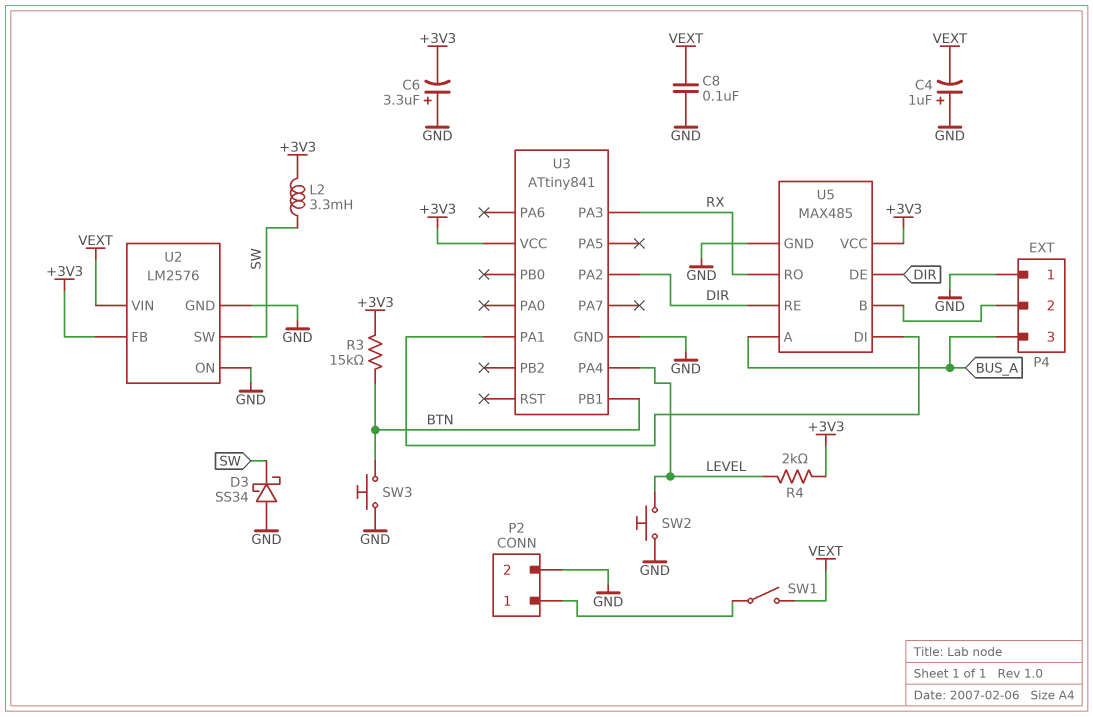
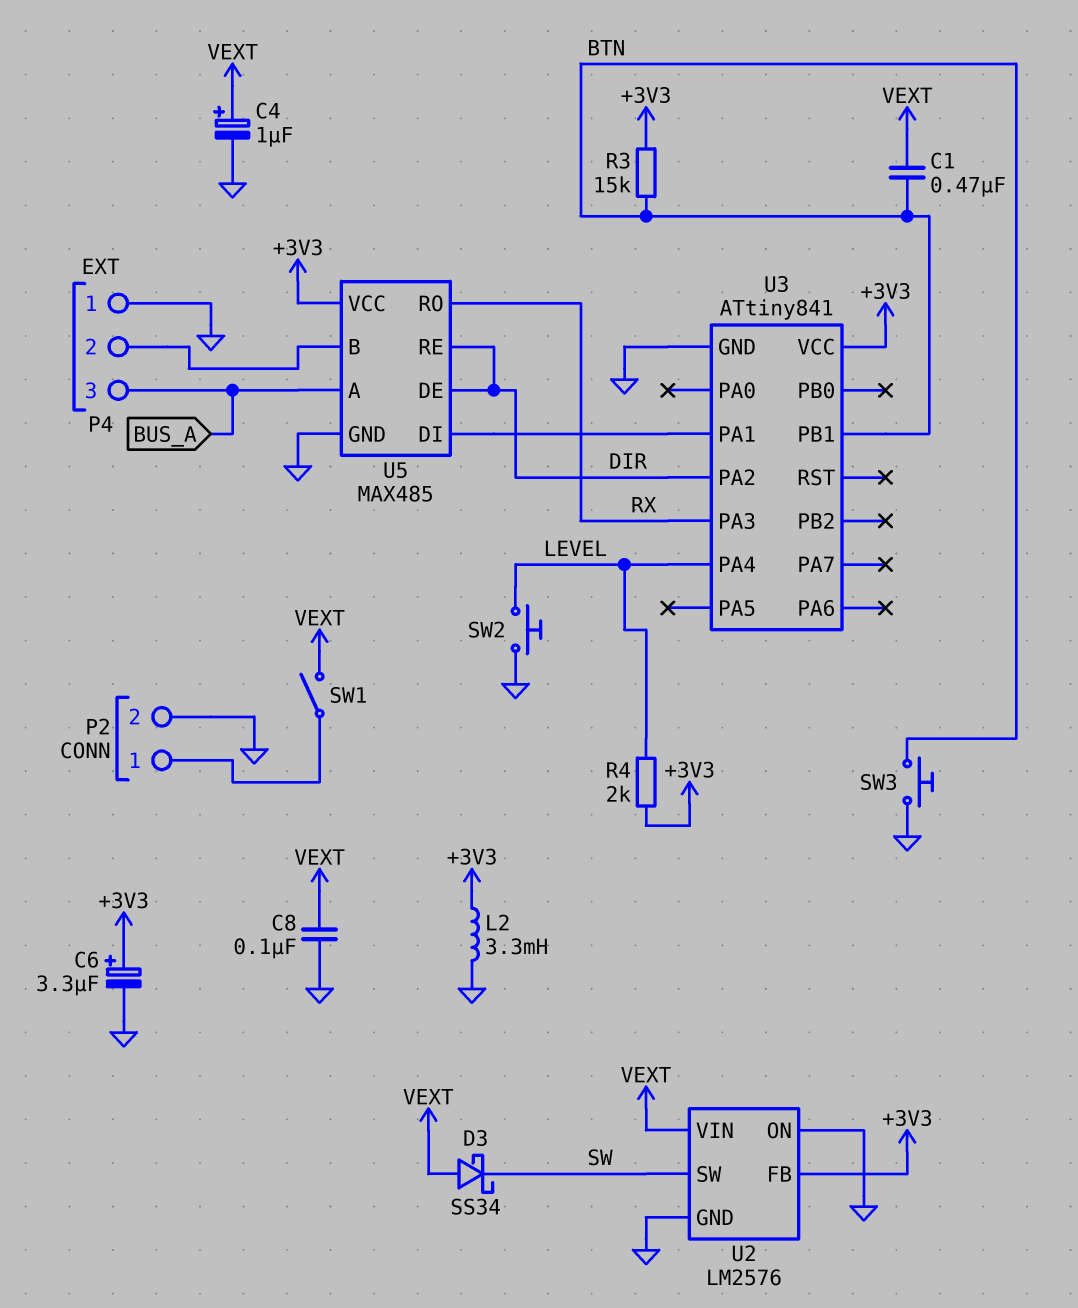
C1: none -> 470nF (BTN, VEXT)
C4: 1uF (plus GND, minus VEXT) -> 1uF (plus VEXT, minus GND)
C6: 3.3uF (plus GND, minus +3V3) -> 3.3uF (plus +3V3, minus GND)
D3: schottky SS34 (A GND, K SW) -> schottky SS34 (A VEXT, K SW)
L2: 3.3mH (+3V3, SW) -> 3.3mH (+3V3, GND)

